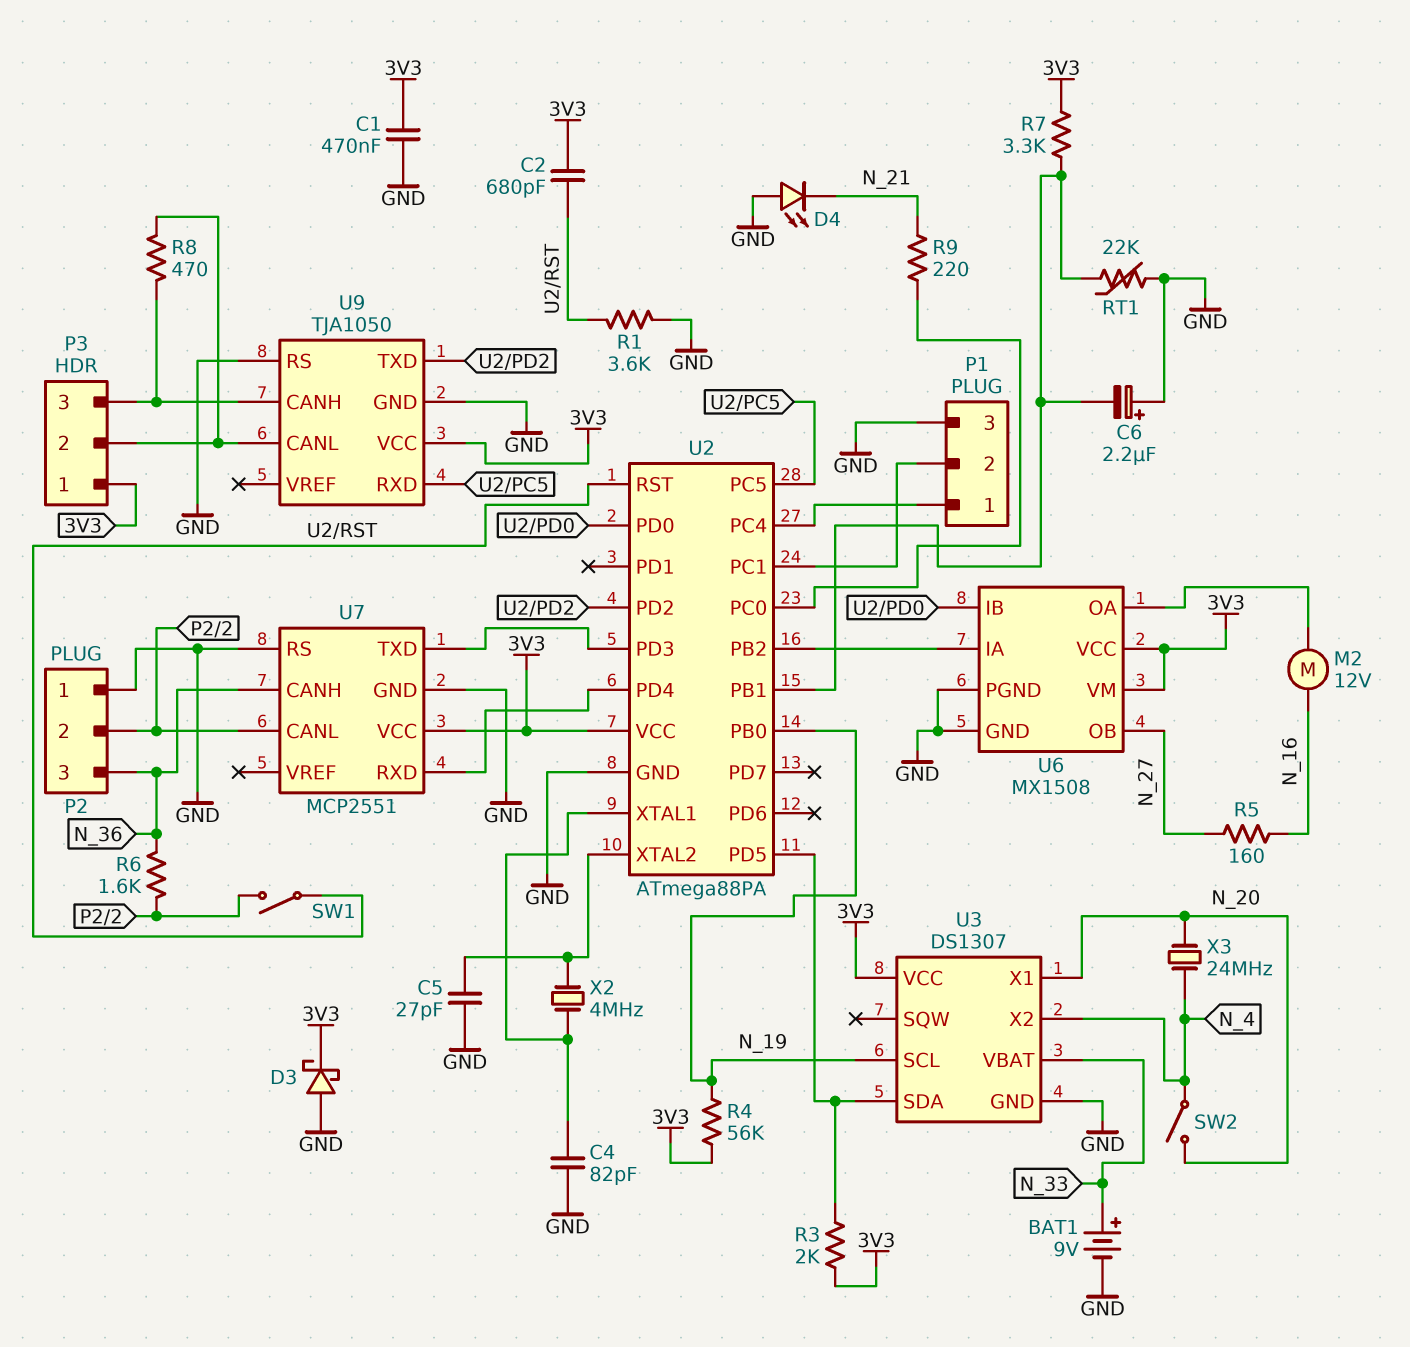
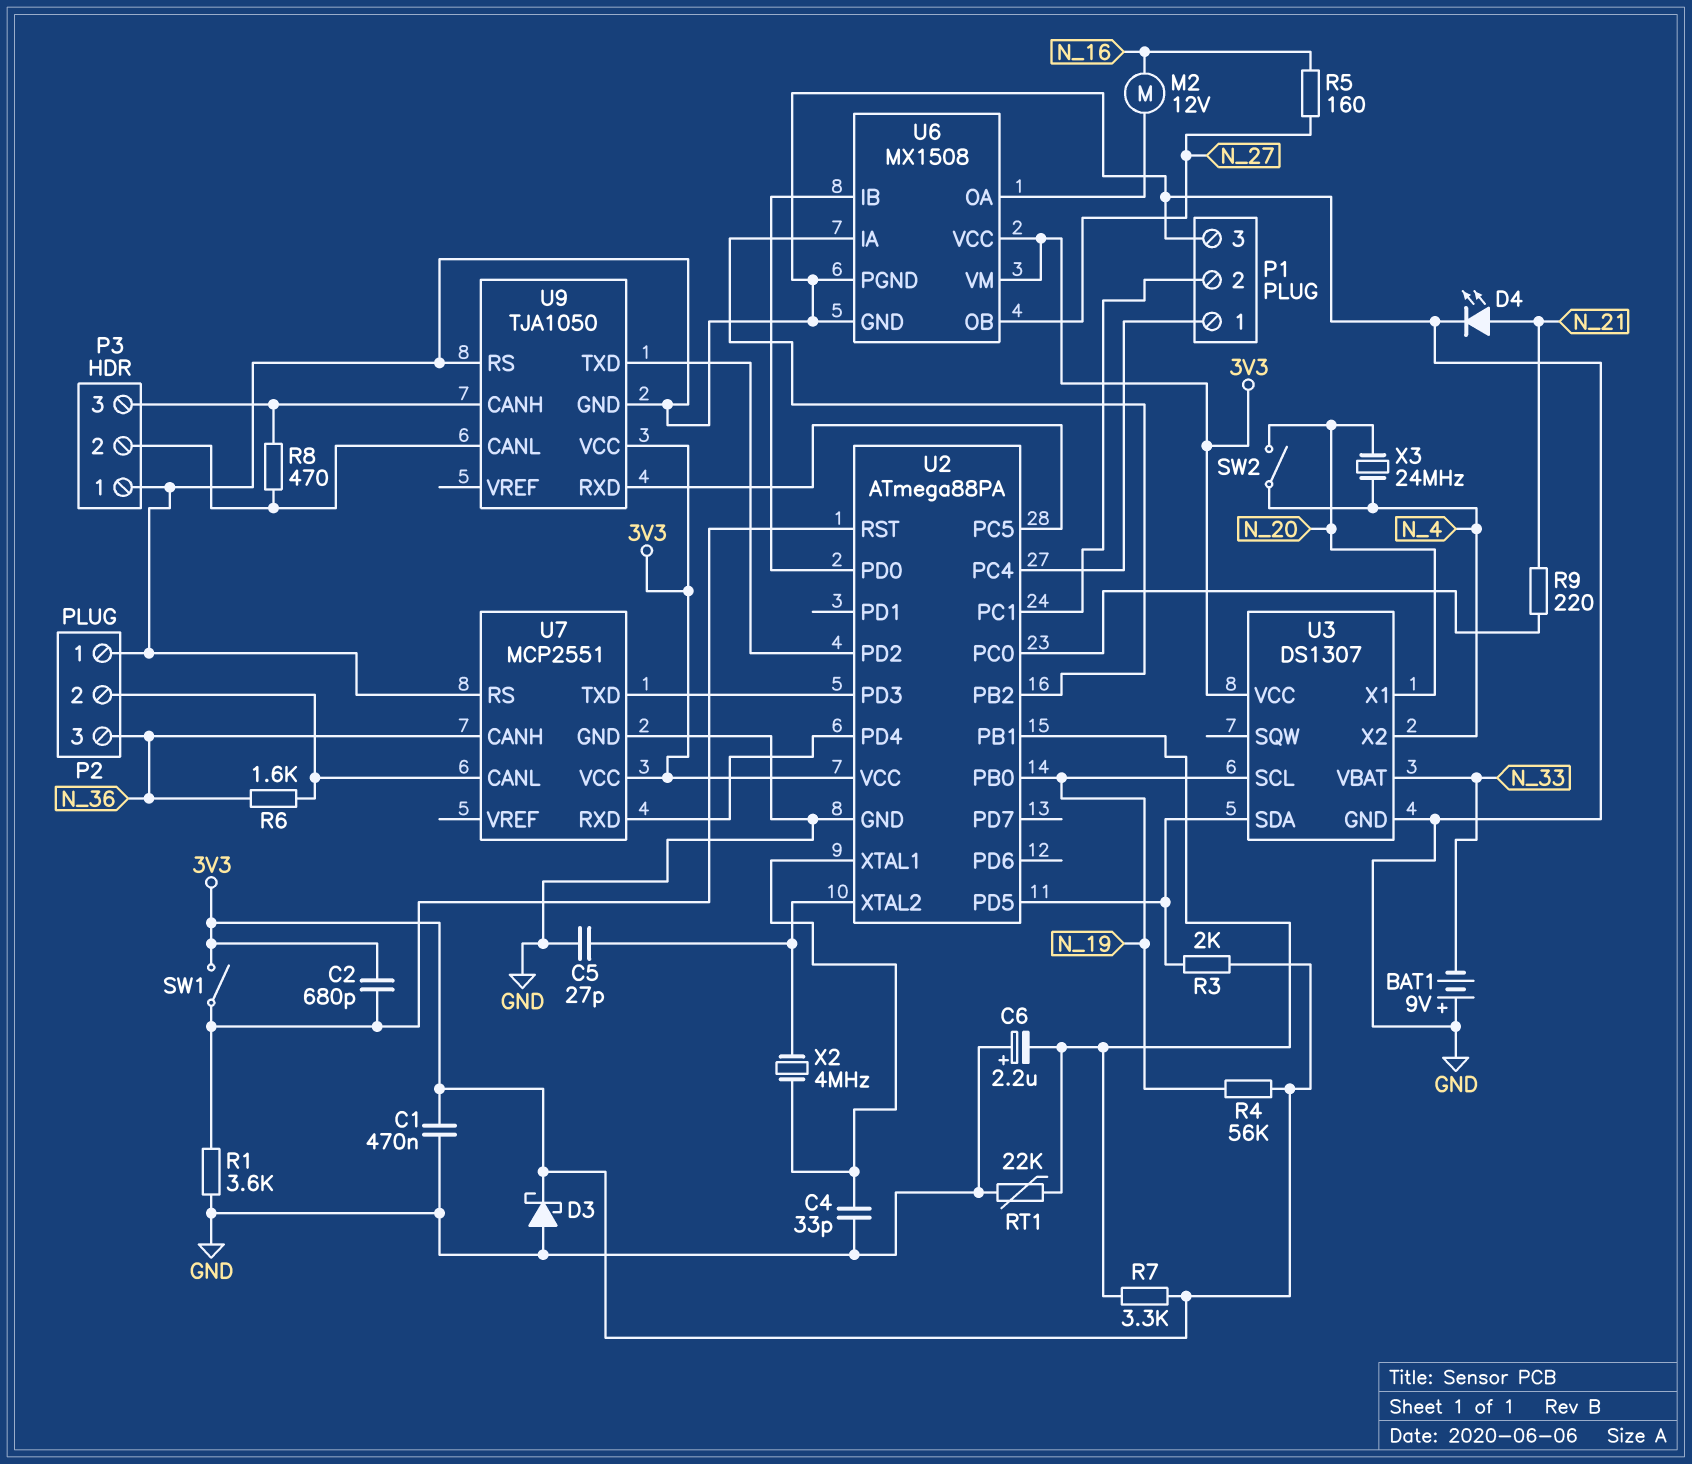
BAT1: 9V (plus N_33, minus GND) -> 9V (plus GND, minus N_33)
C4: 82pF (GND, U2/XTAL1) -> 33pF (GND, U2/XTAL1)
D4: LED (A GND, K N_21) -> LED (A N_21, K GND)
P3 pin 1: 3V3 -> GND
SW1: switch (P2/2, U2/RST) -> switch (3V3, U2/RST)

